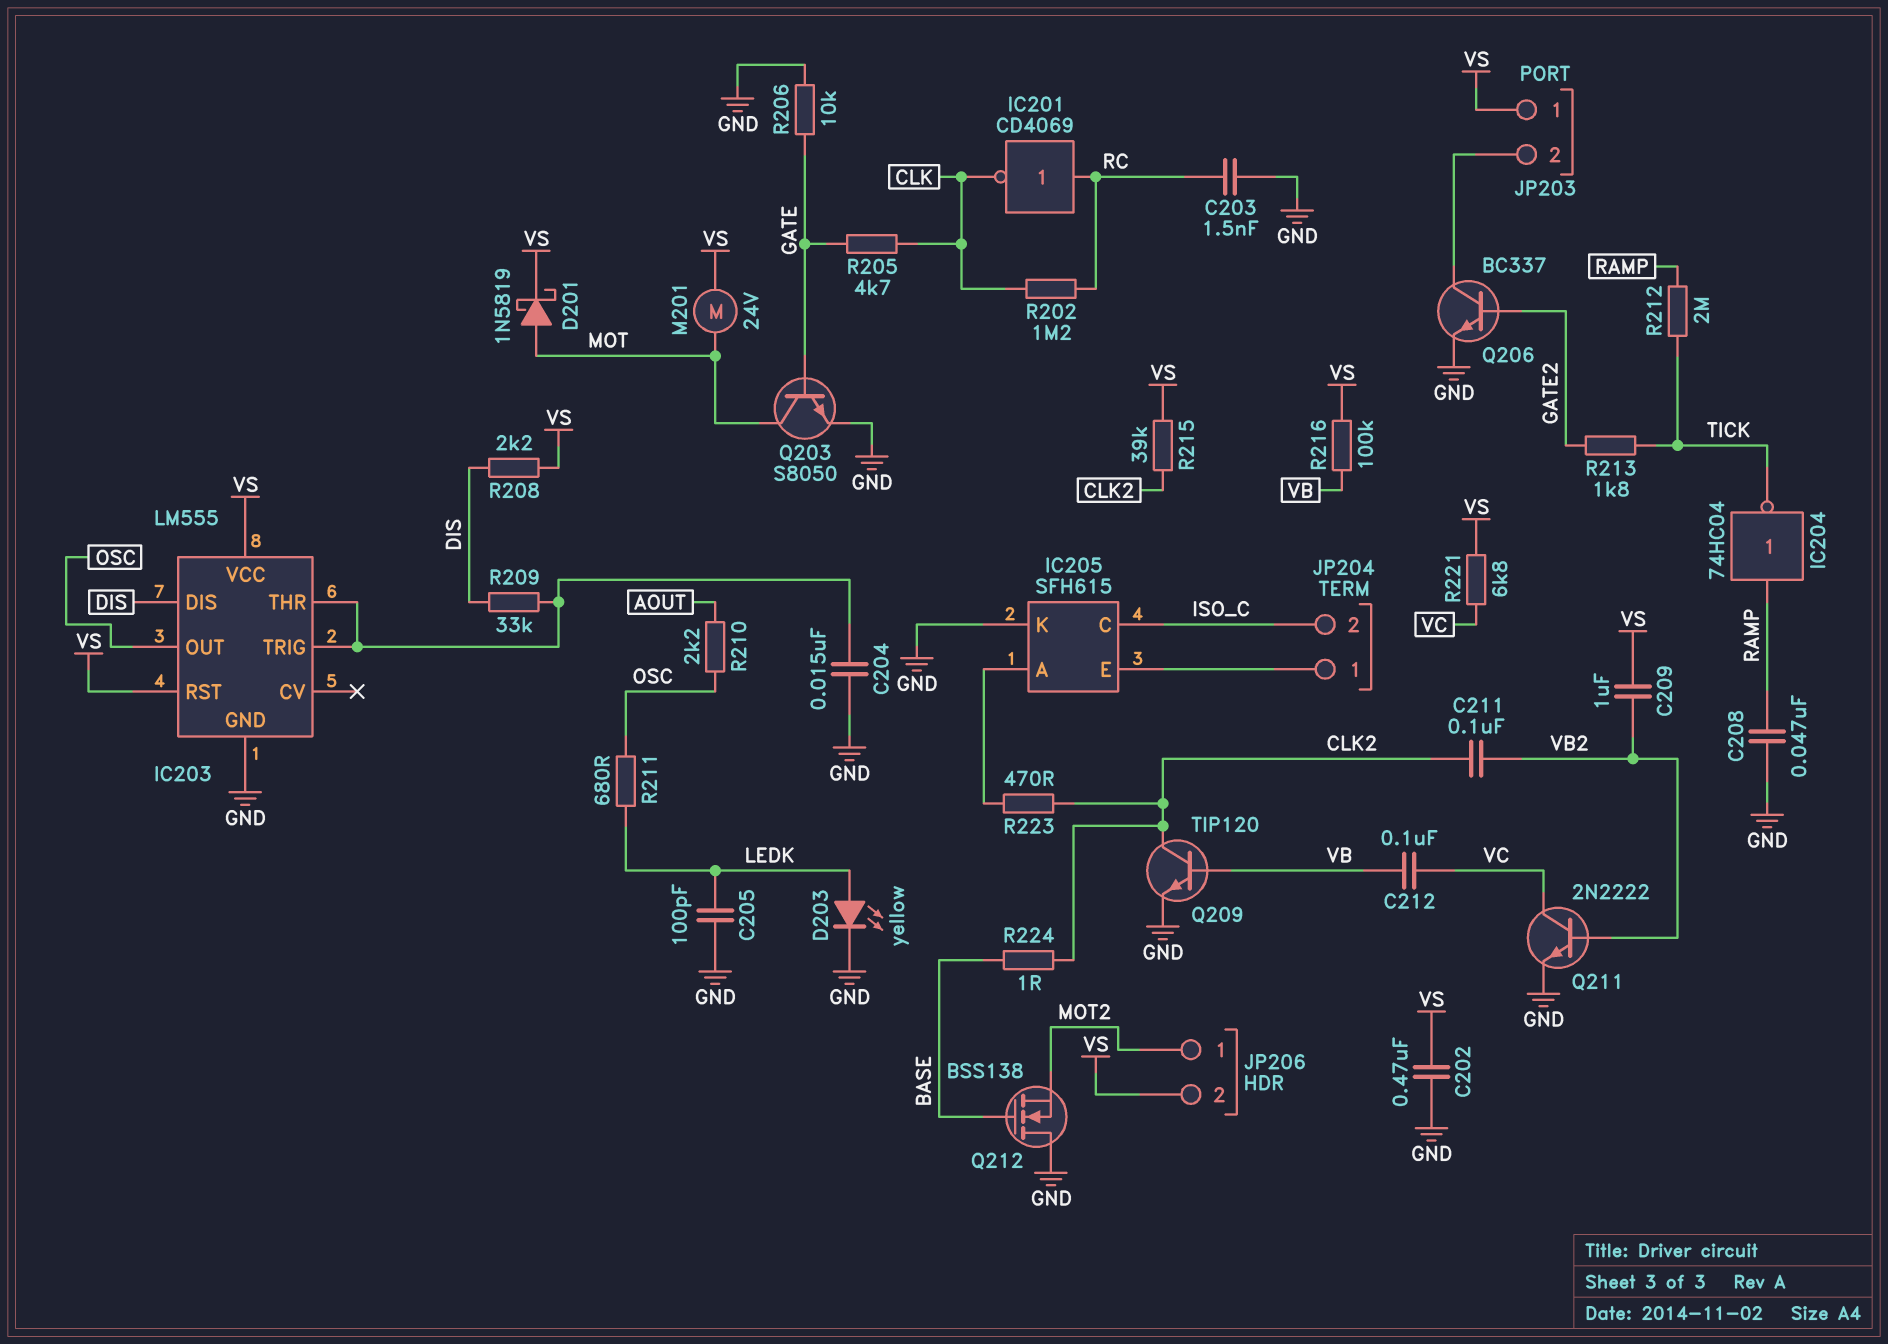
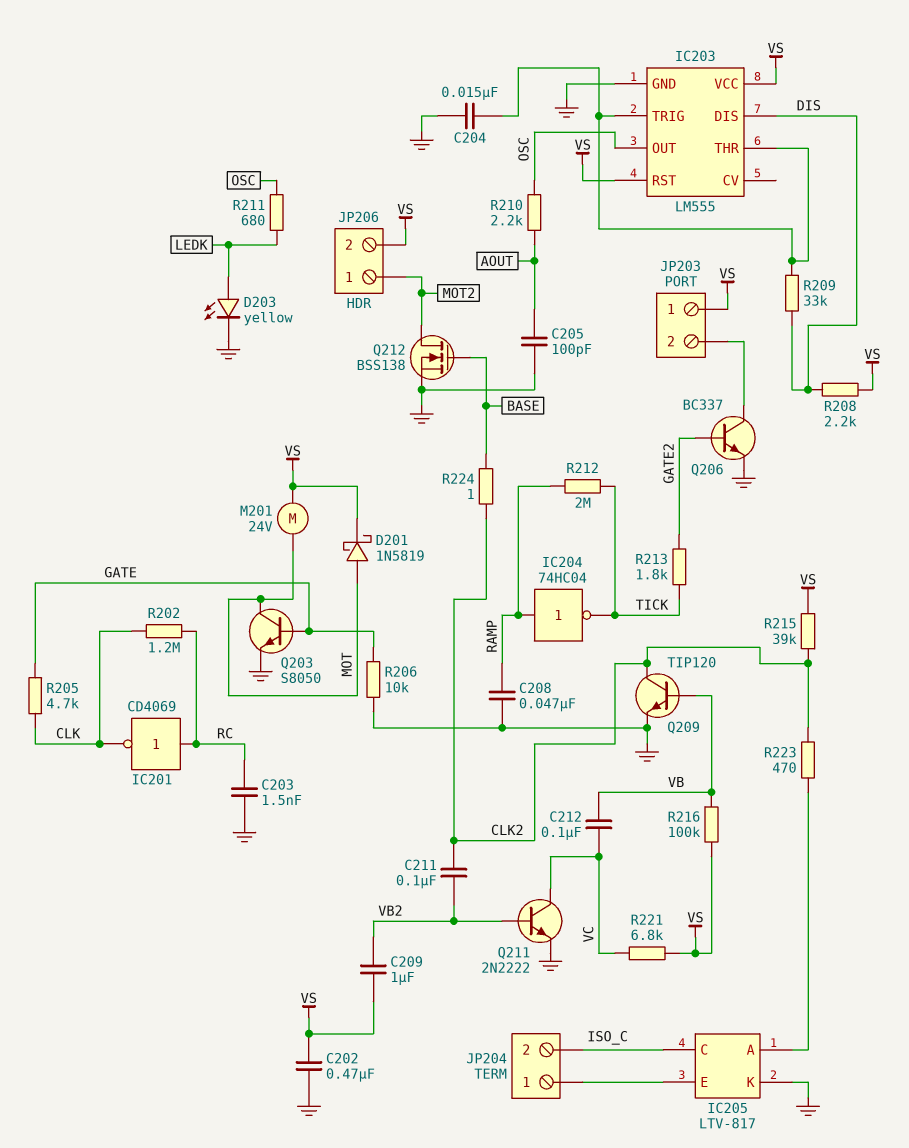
C205: 100pF (GND, LEDK) -> 100pF (AOUT, GND)
IC205: SFH615 -> LTV-817
Q212: NMOS BSS138 (G BASE, D GND, S MOT2) -> NMOS BSS138 (G BASE, D MOT2, S GND)

